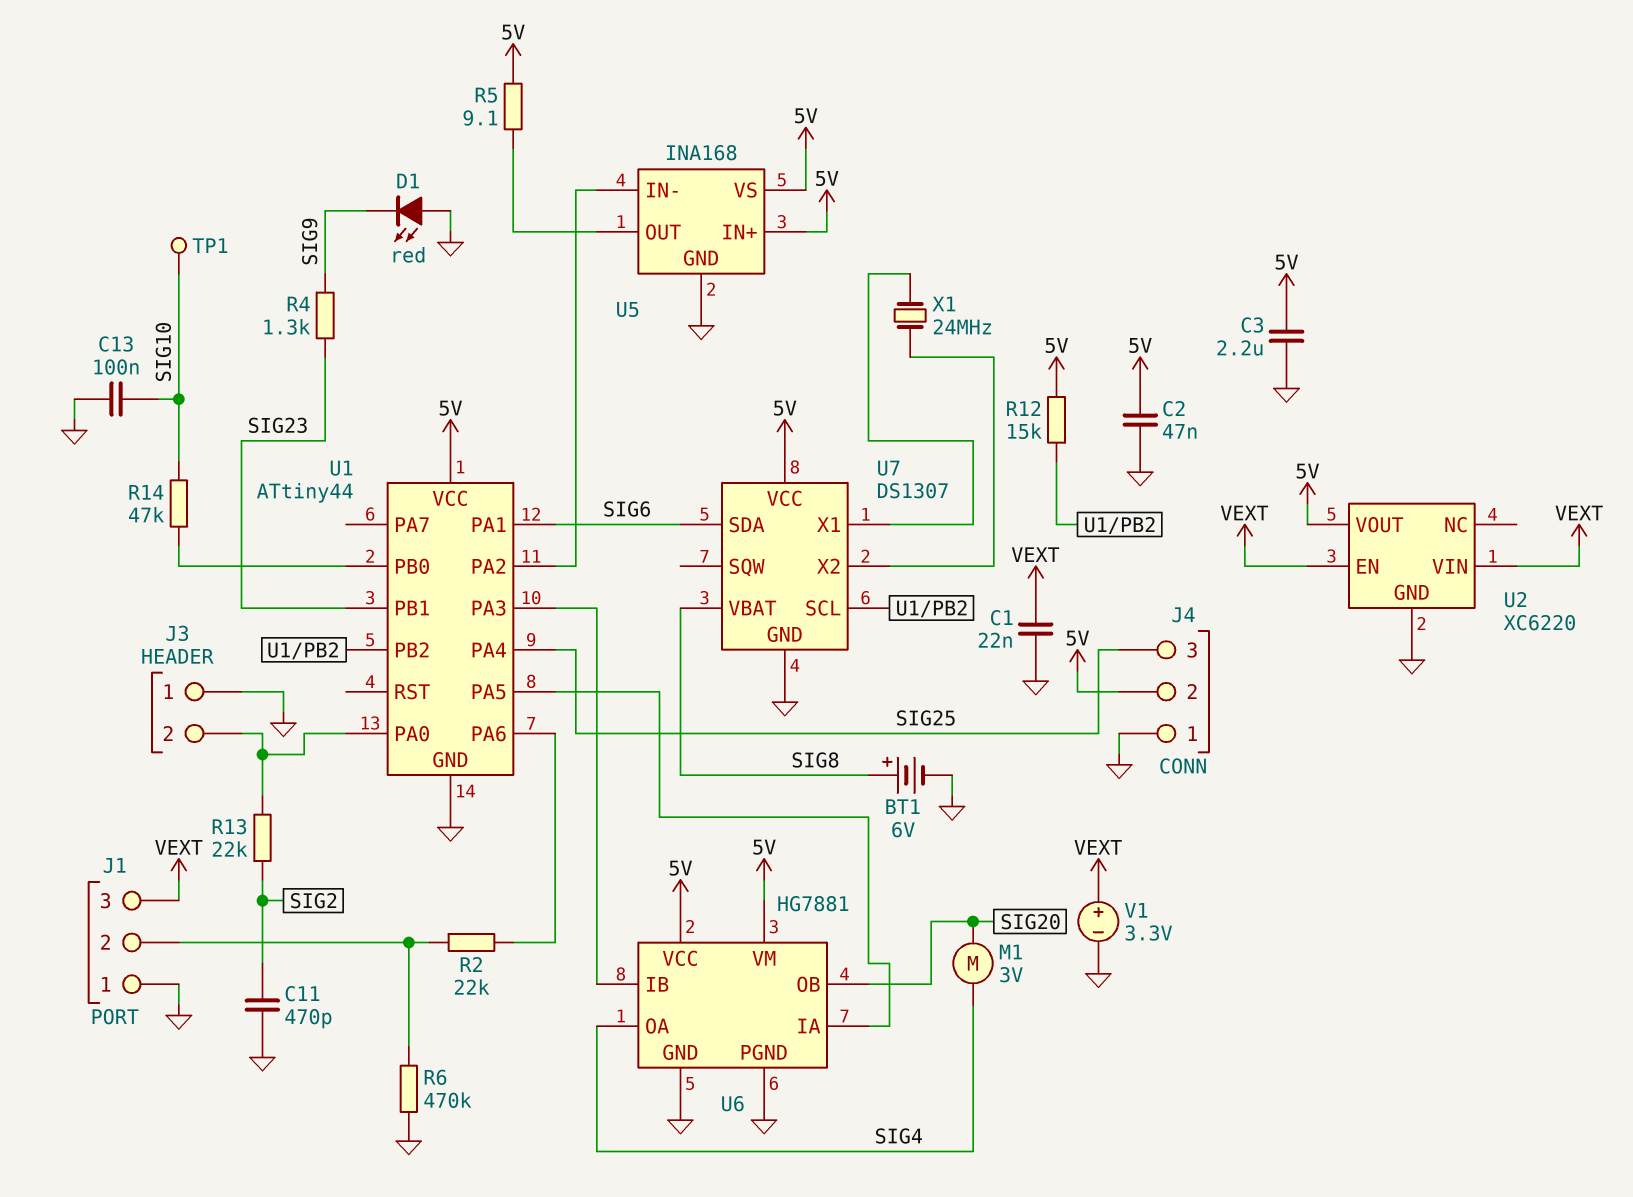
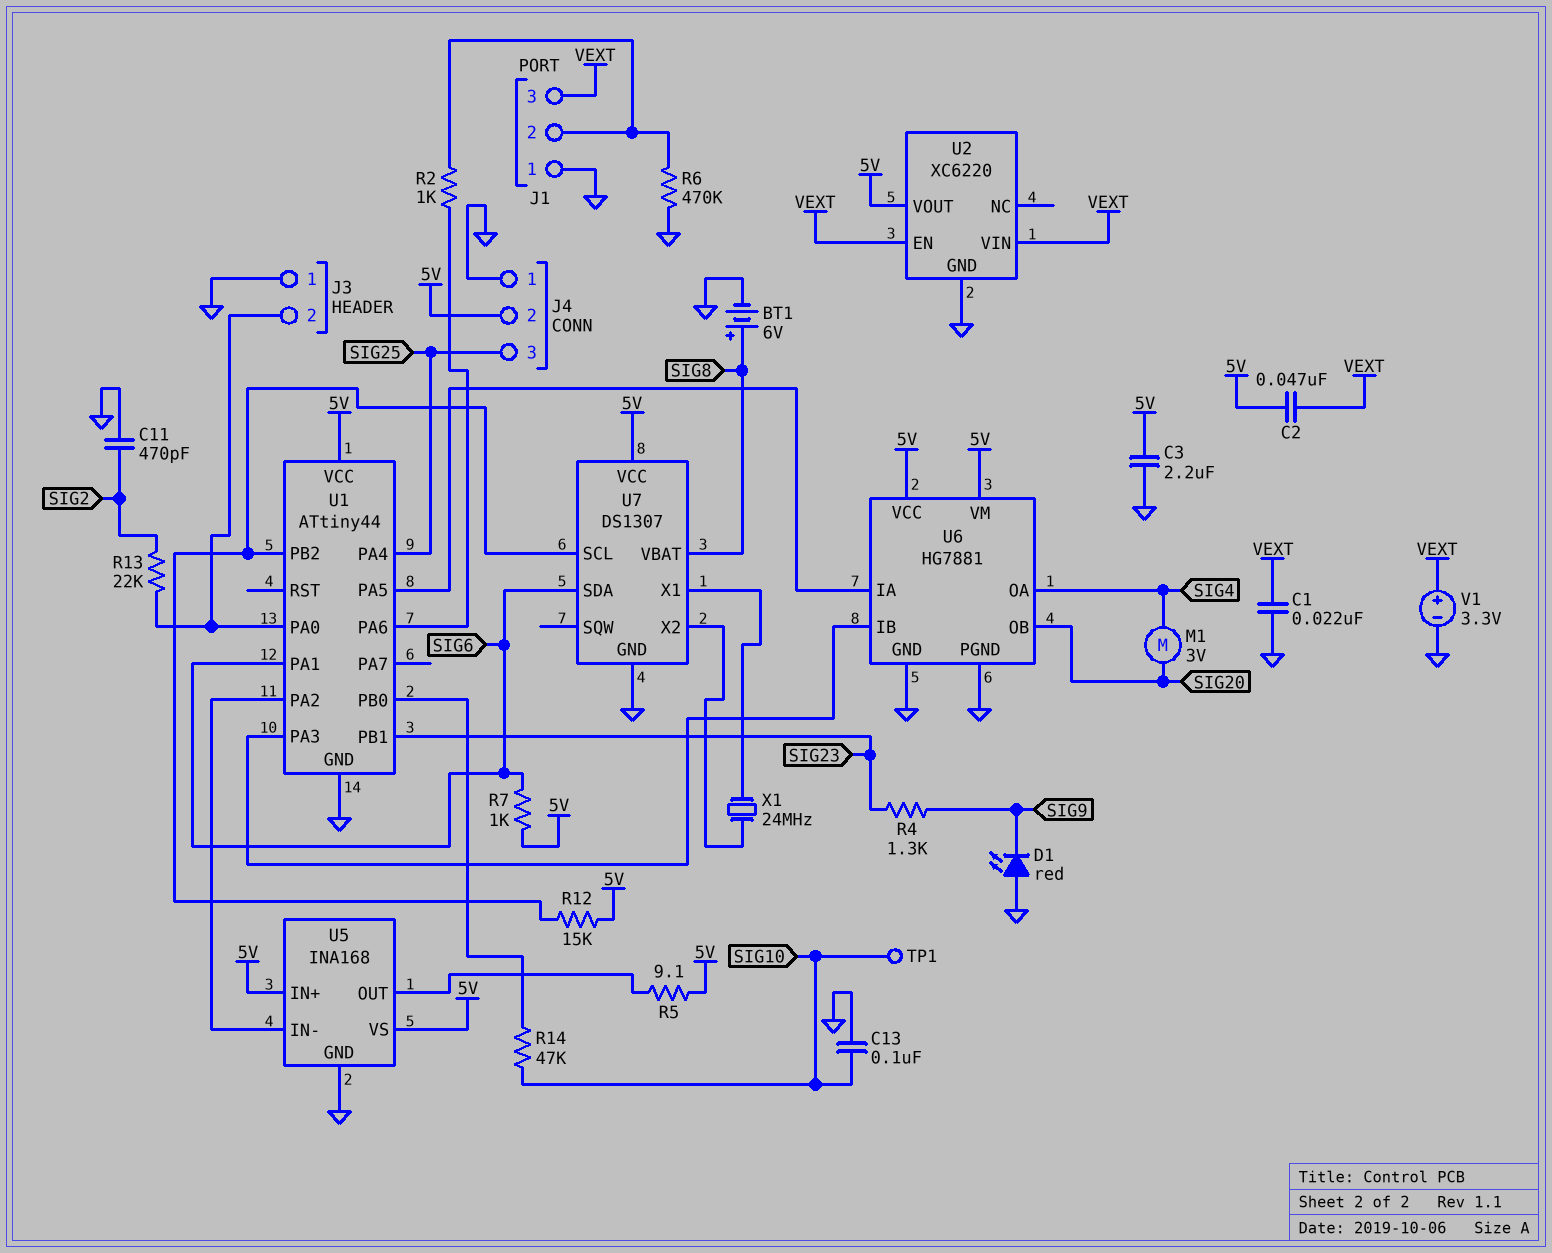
C2: 47nF (5V, GND) -> 47nF (5V, VEXT)
R2: 22k (J1/2, U1/PA6) -> 1k (J1/2, U1/PA6)
R7: none -> 1k (5V, SIG6)

